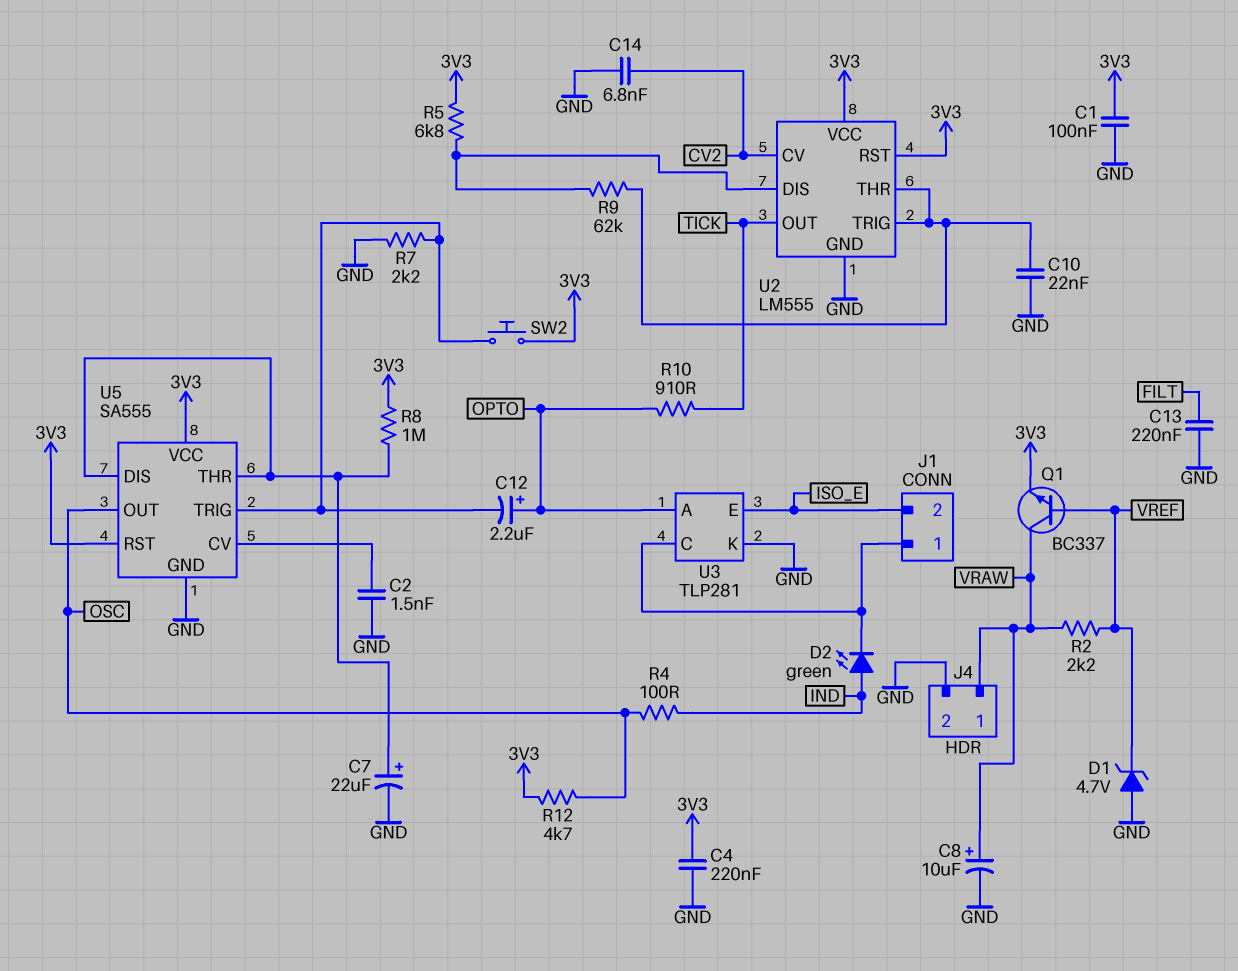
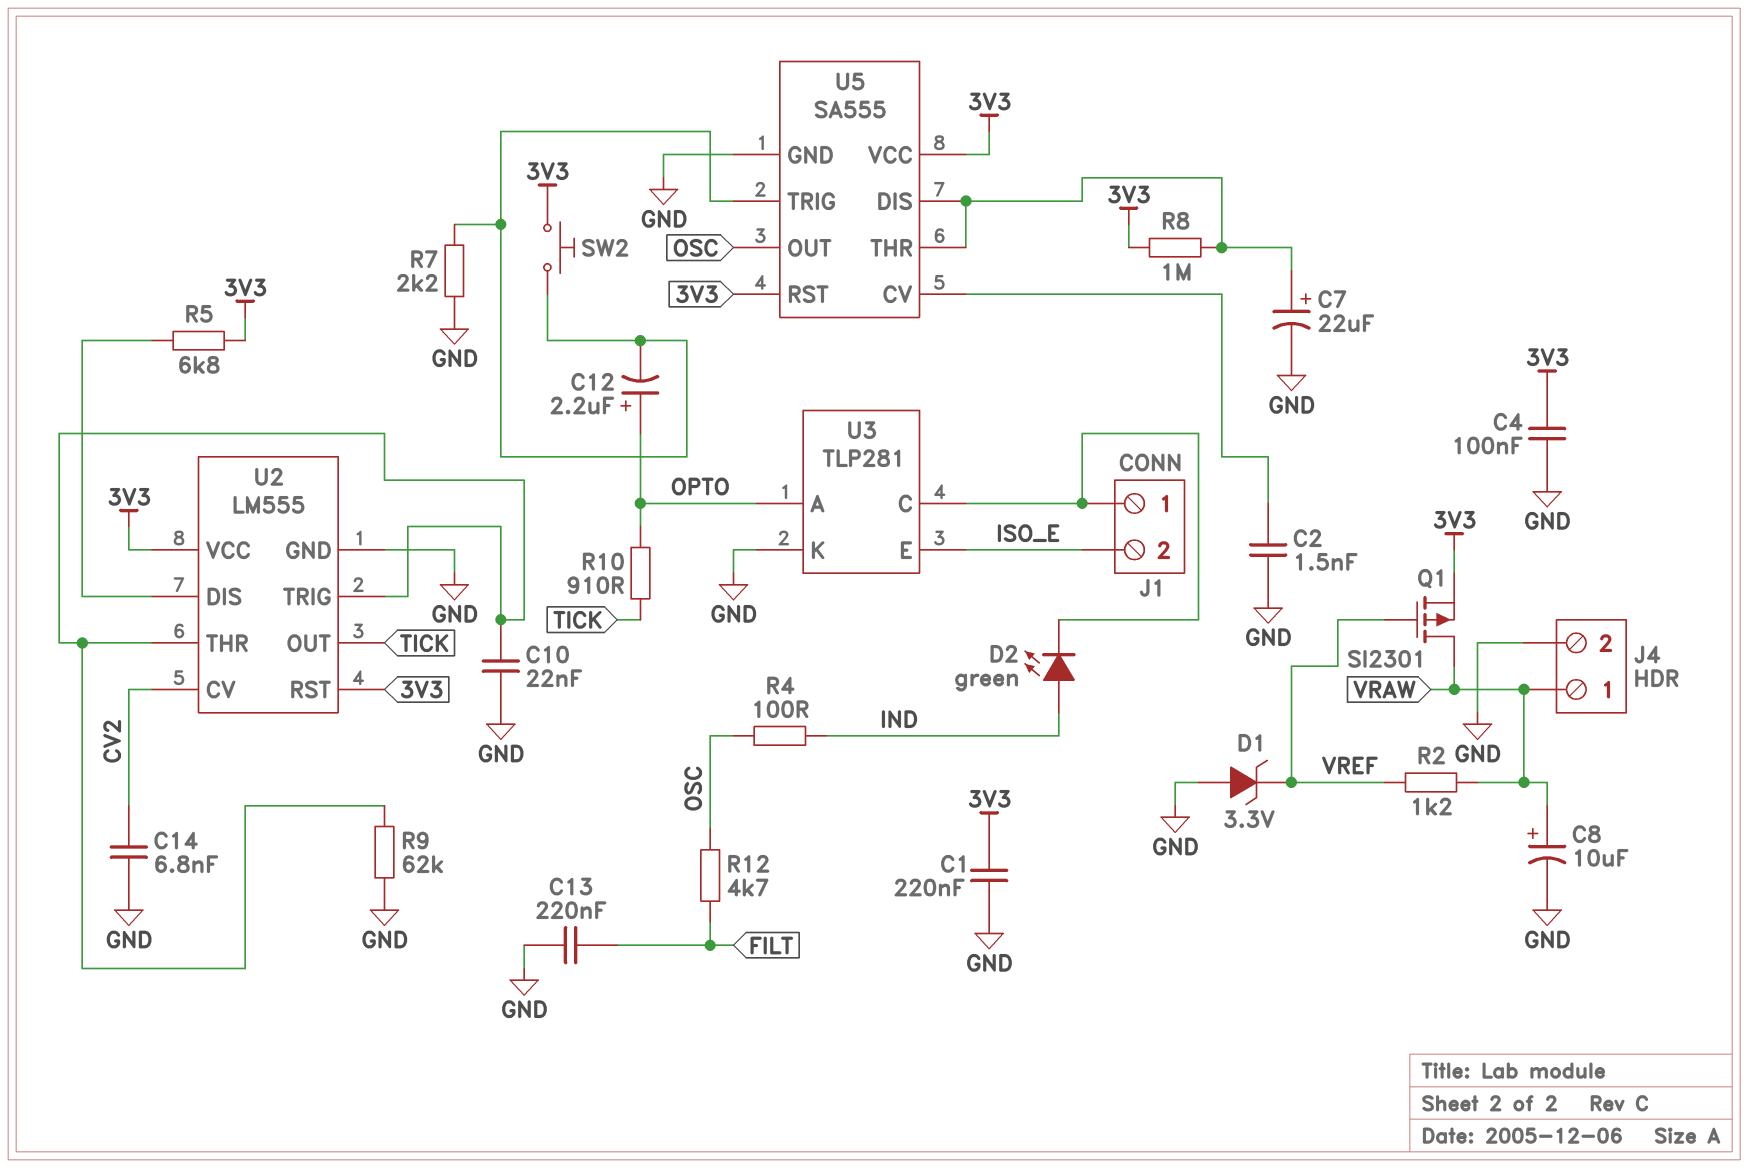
C1: 100nF (3V3, GND) -> 220nF (3V3, GND)
C4: 220nF (3V3, GND) -> 100nF (3V3, GND)
D1: zener 4.7V (A GND, K VREF) -> zener 3.3V (A GND, K VREF)
Q1: NPN BC337 (B VREF, C VRAW, E 3V3) -> PMOS SI2301 (G VREF, D VRAW, S 3V3)
R2: 2.2k (VRAW, VREF) -> 1.2k (VRAW, VREF)
R9: 62k (U2/DIS, U2/THR) -> 62k (GND, U2/THR)
R12: 4.7k (3V3, OSC) -> 4.7k (FILT, OSC)

